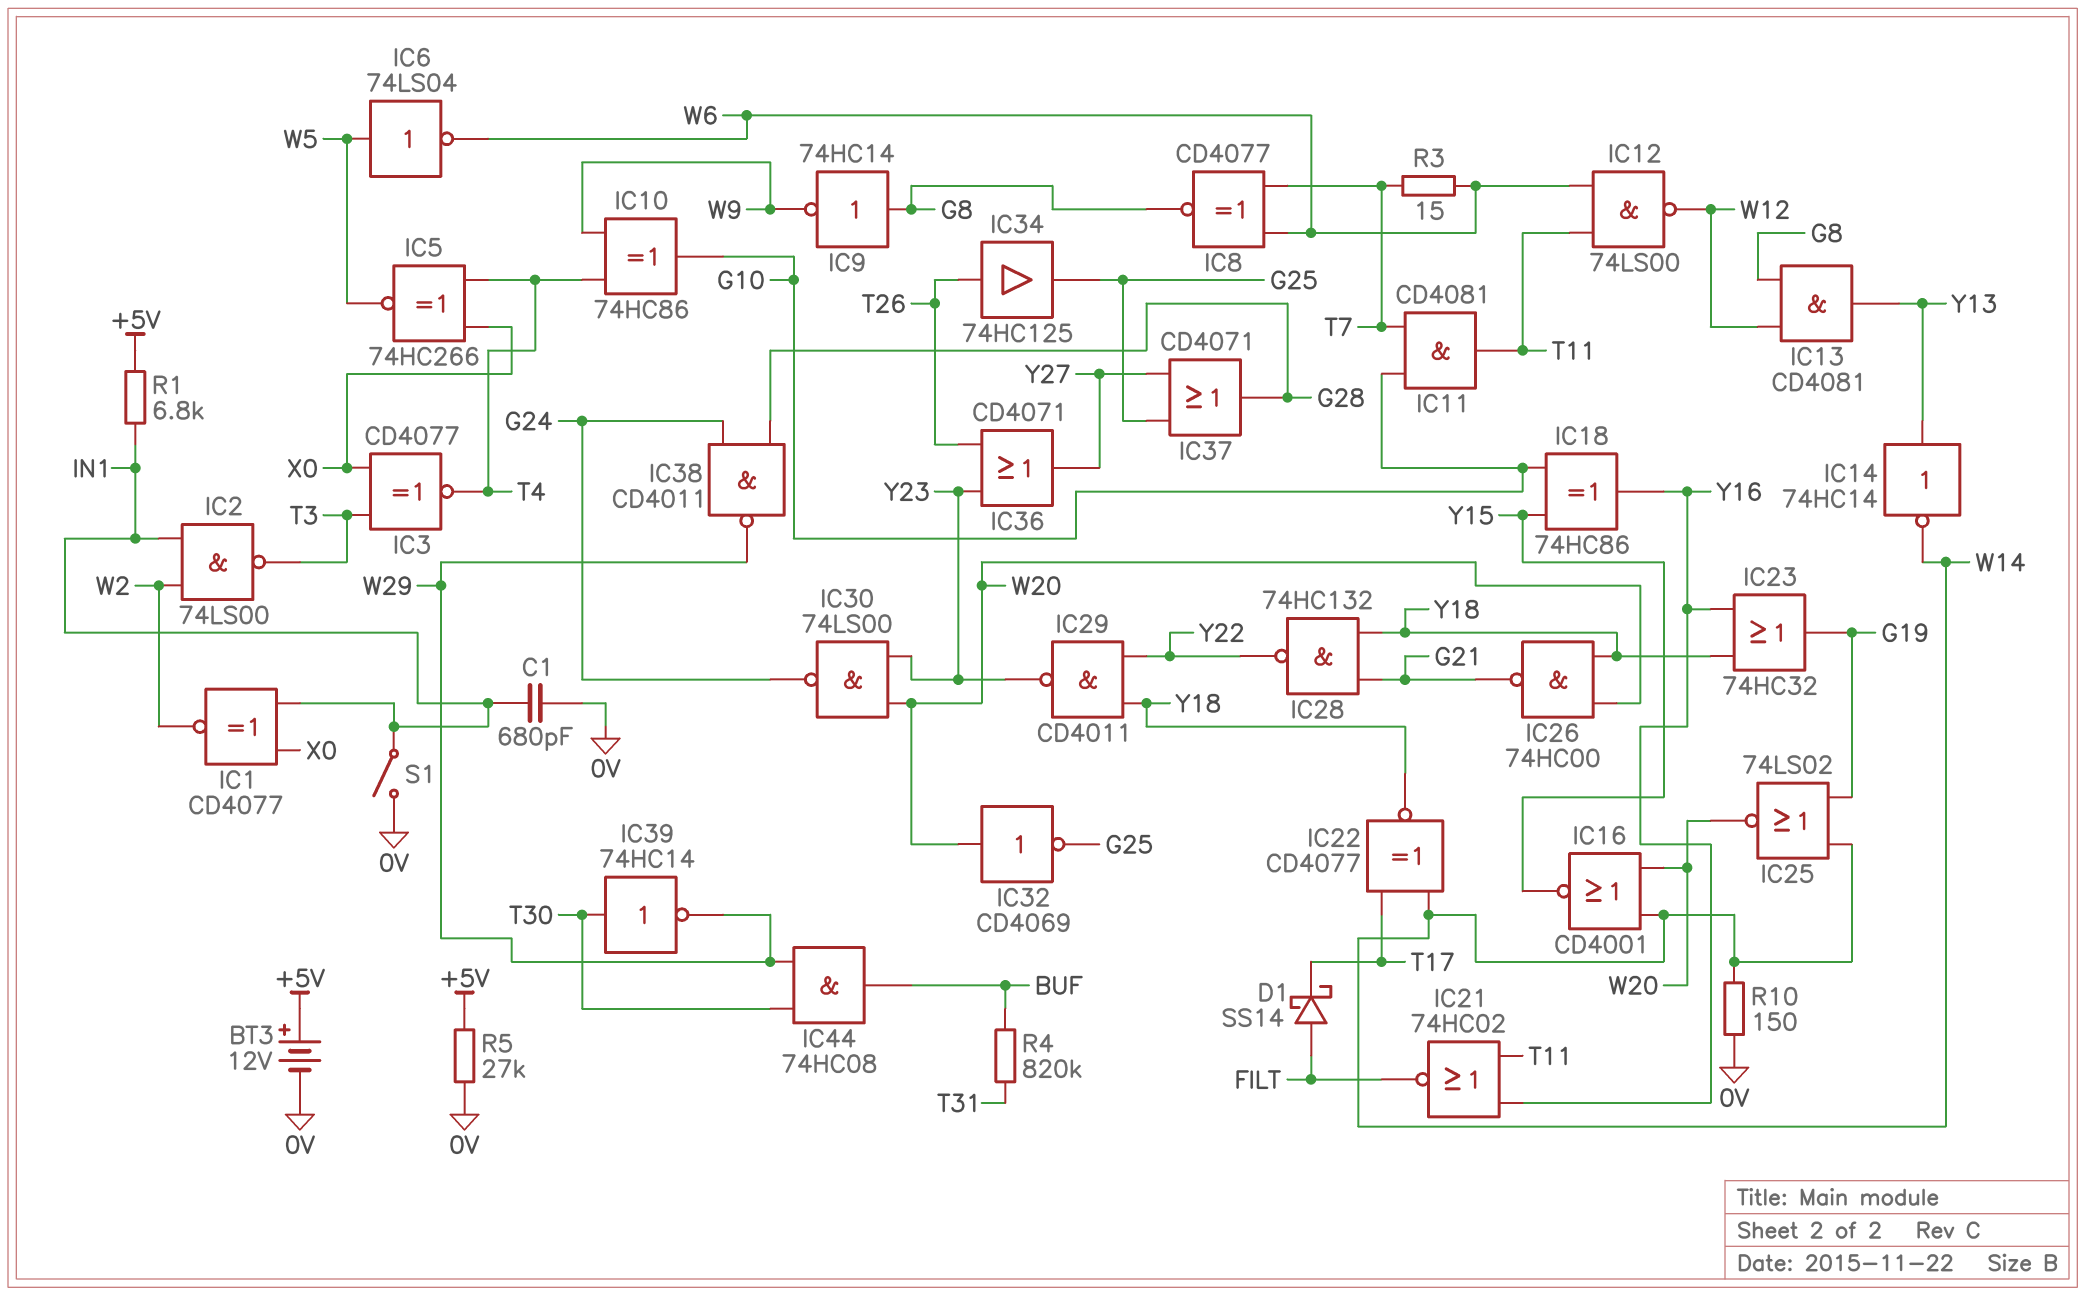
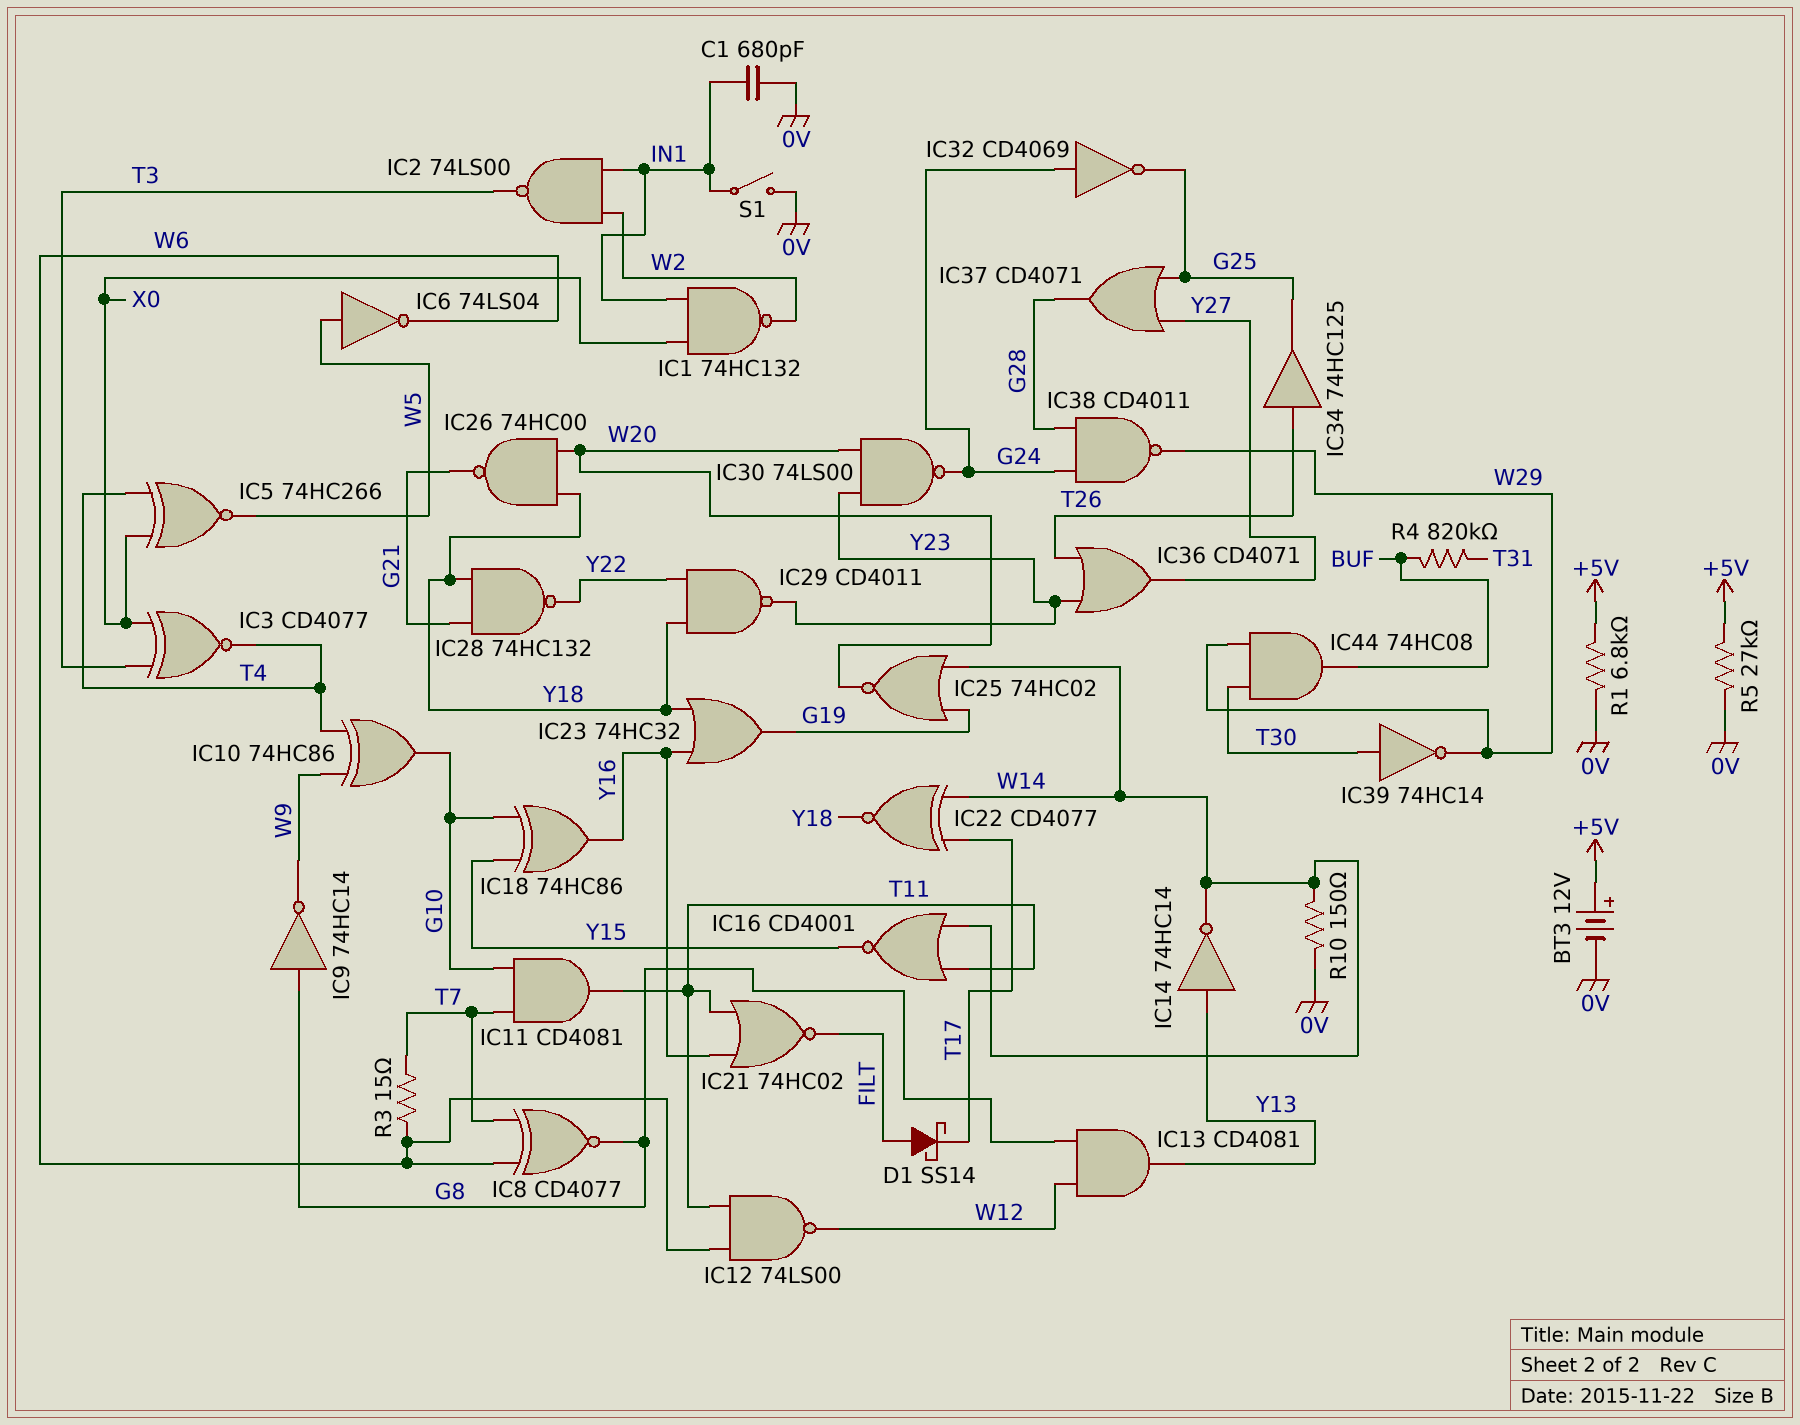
IC1: XNOR CD4077 (in IN1, in X0, out W2) -> NAND 74HC132 (in IN1, in X0, out W2)
IC16: NOR CD4001 (in W14, in W20, out Y15) -> NOR CD4001 (in T11, in W14, out Y15)
IC25: NOR 74LS02 (in G19, in W14, out W20) -> NOR 74HC02 (in G19, in W14, out W20)
IC32: NOT CD4069 (in W20, out G25) -> NOT CD4069 (in G24, out G25)
R1: 6.8k (+5V, IN1) -> 6.8k (+5V, 0V)

